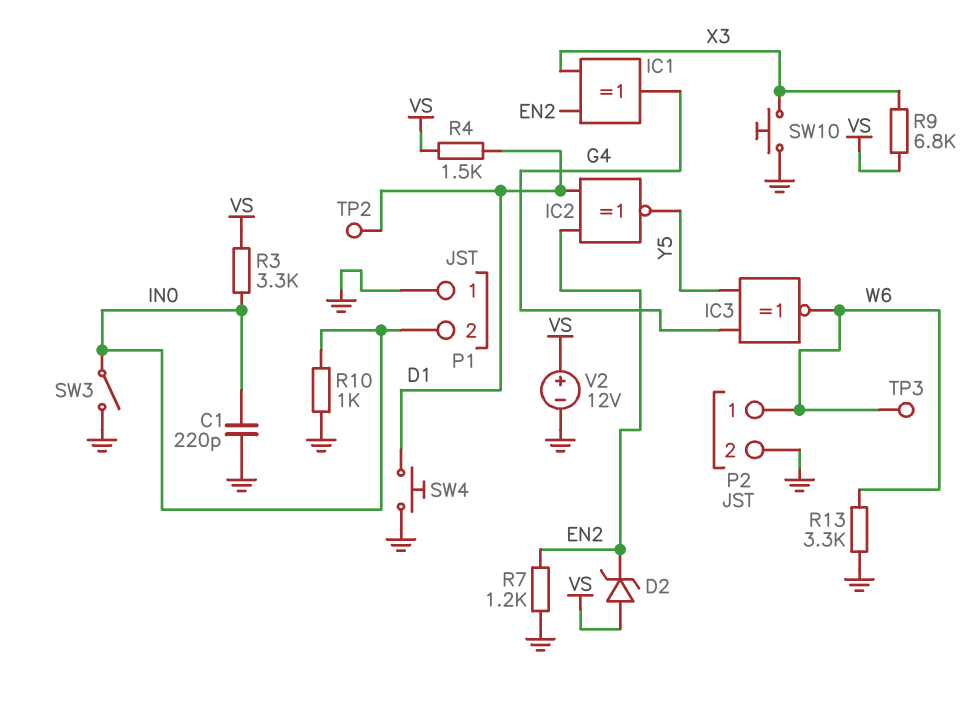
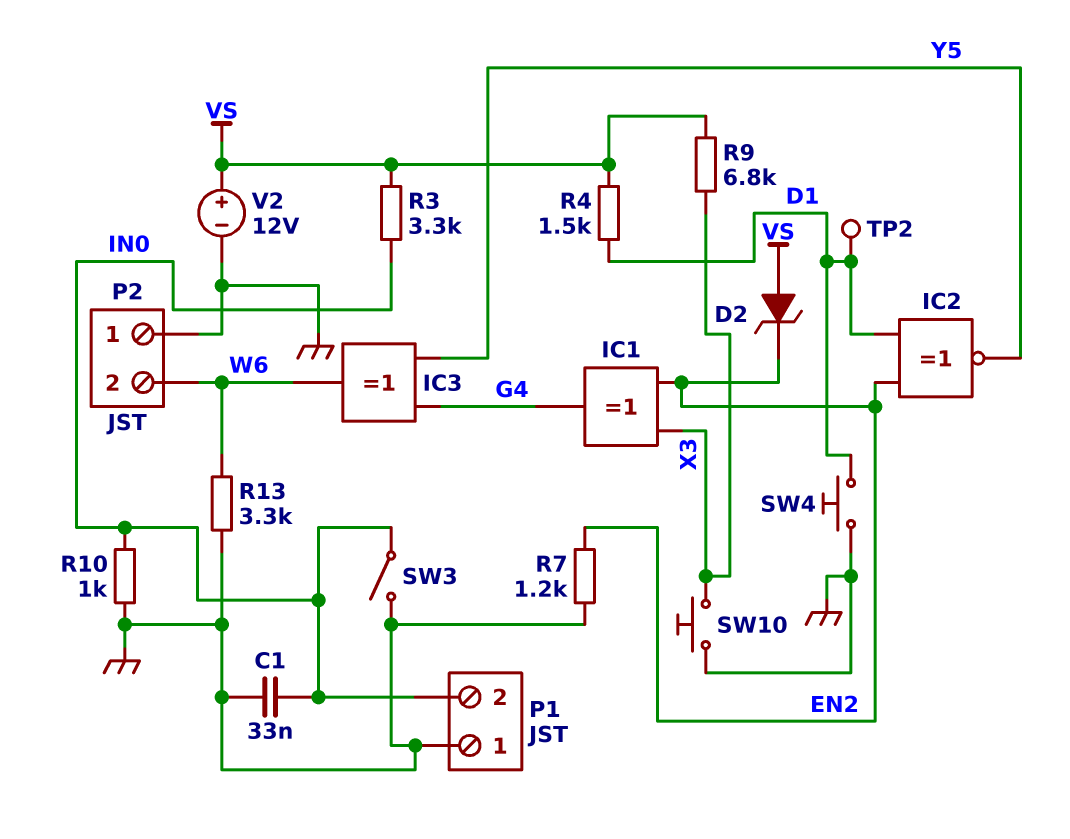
C1: 220pF (GND, IN0) -> 33nF (GND, IN0)
IC3: XNOR (in G4, in Y5, out W6) -> XOR (in G4, in Y5, out W6)
P2 pin 1: W6 -> GND
P2 pin 2: GND -> W6
TP3: test point (W6) -> none

